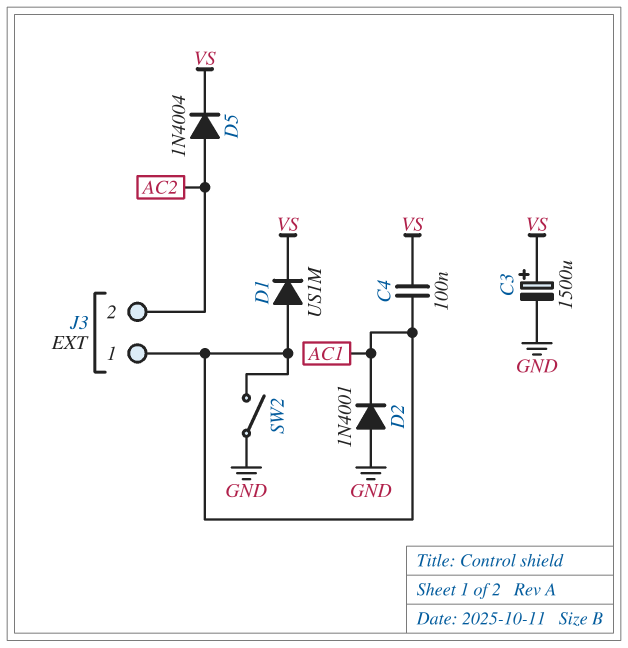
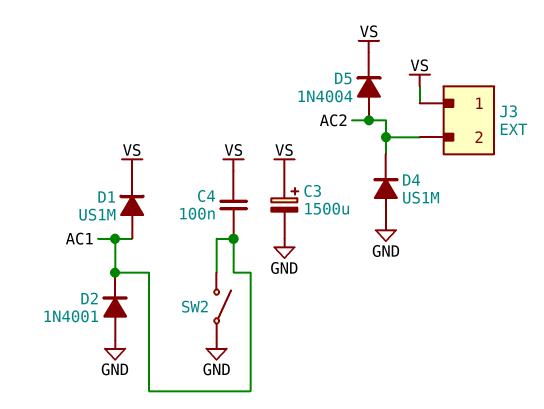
D4: none -> diode US1M (A GND, K AC2)
J3 pin 1: AC1 -> VS

